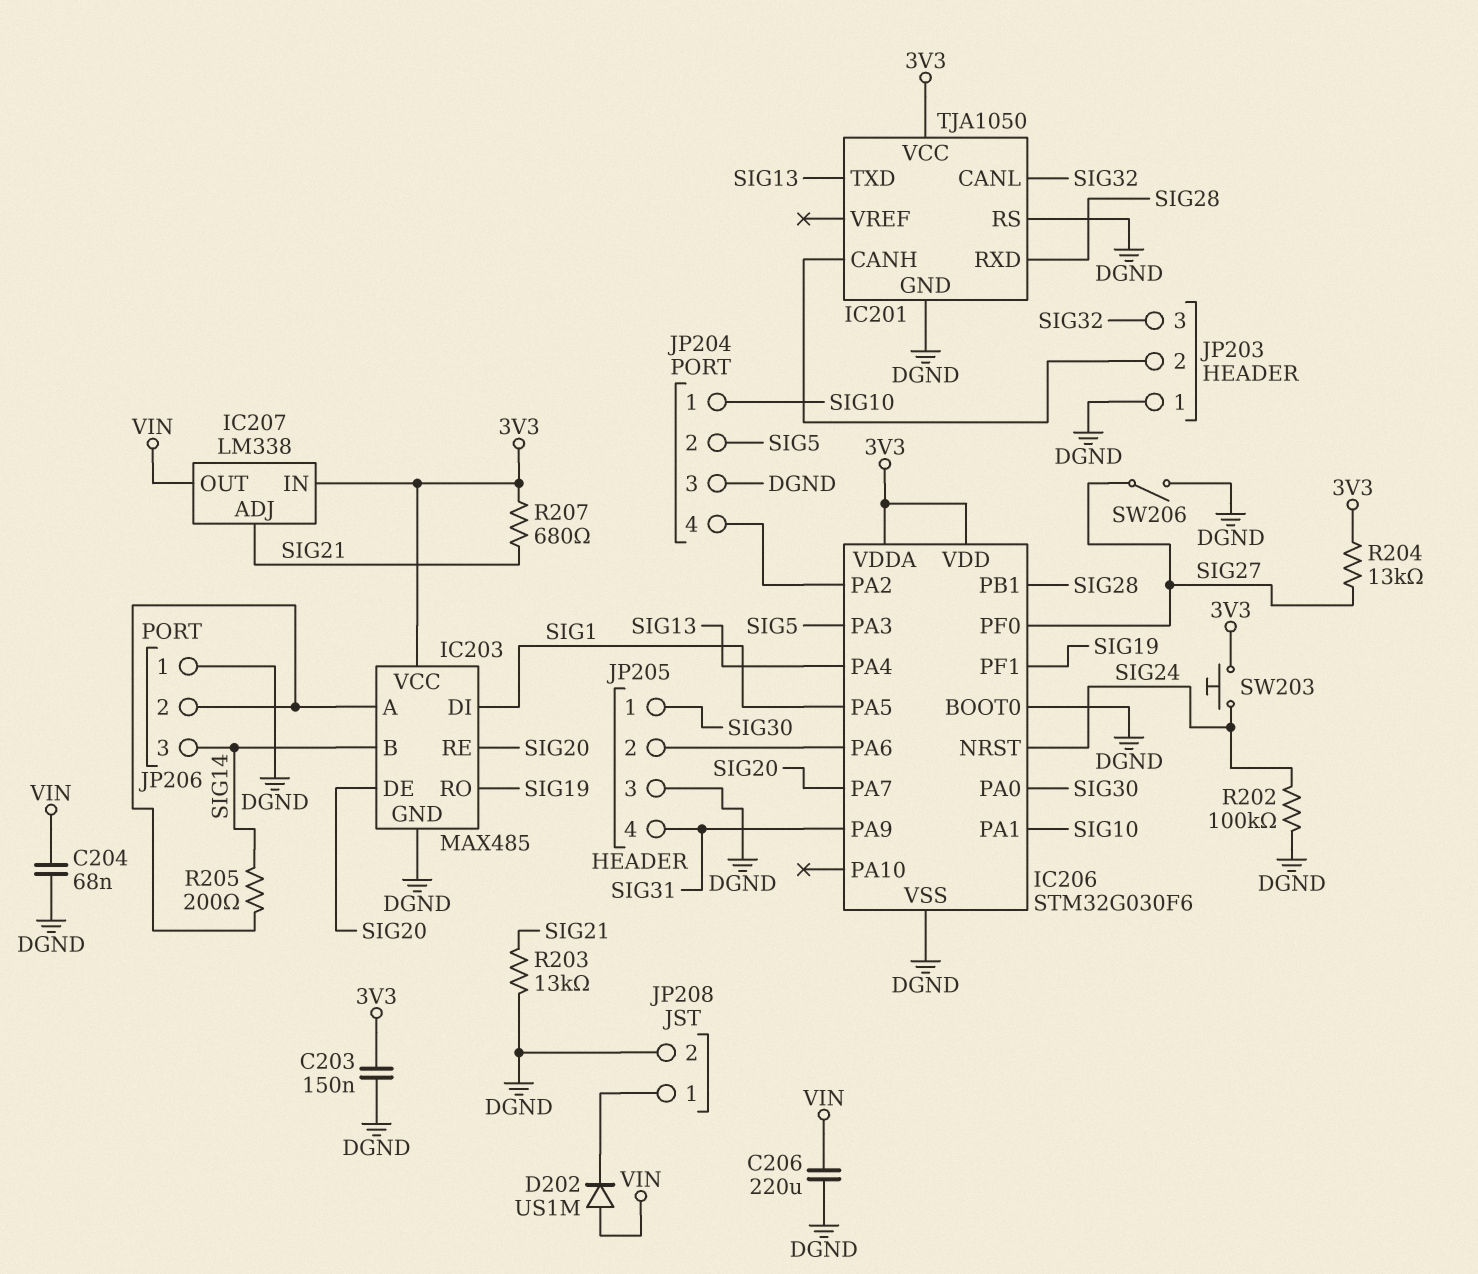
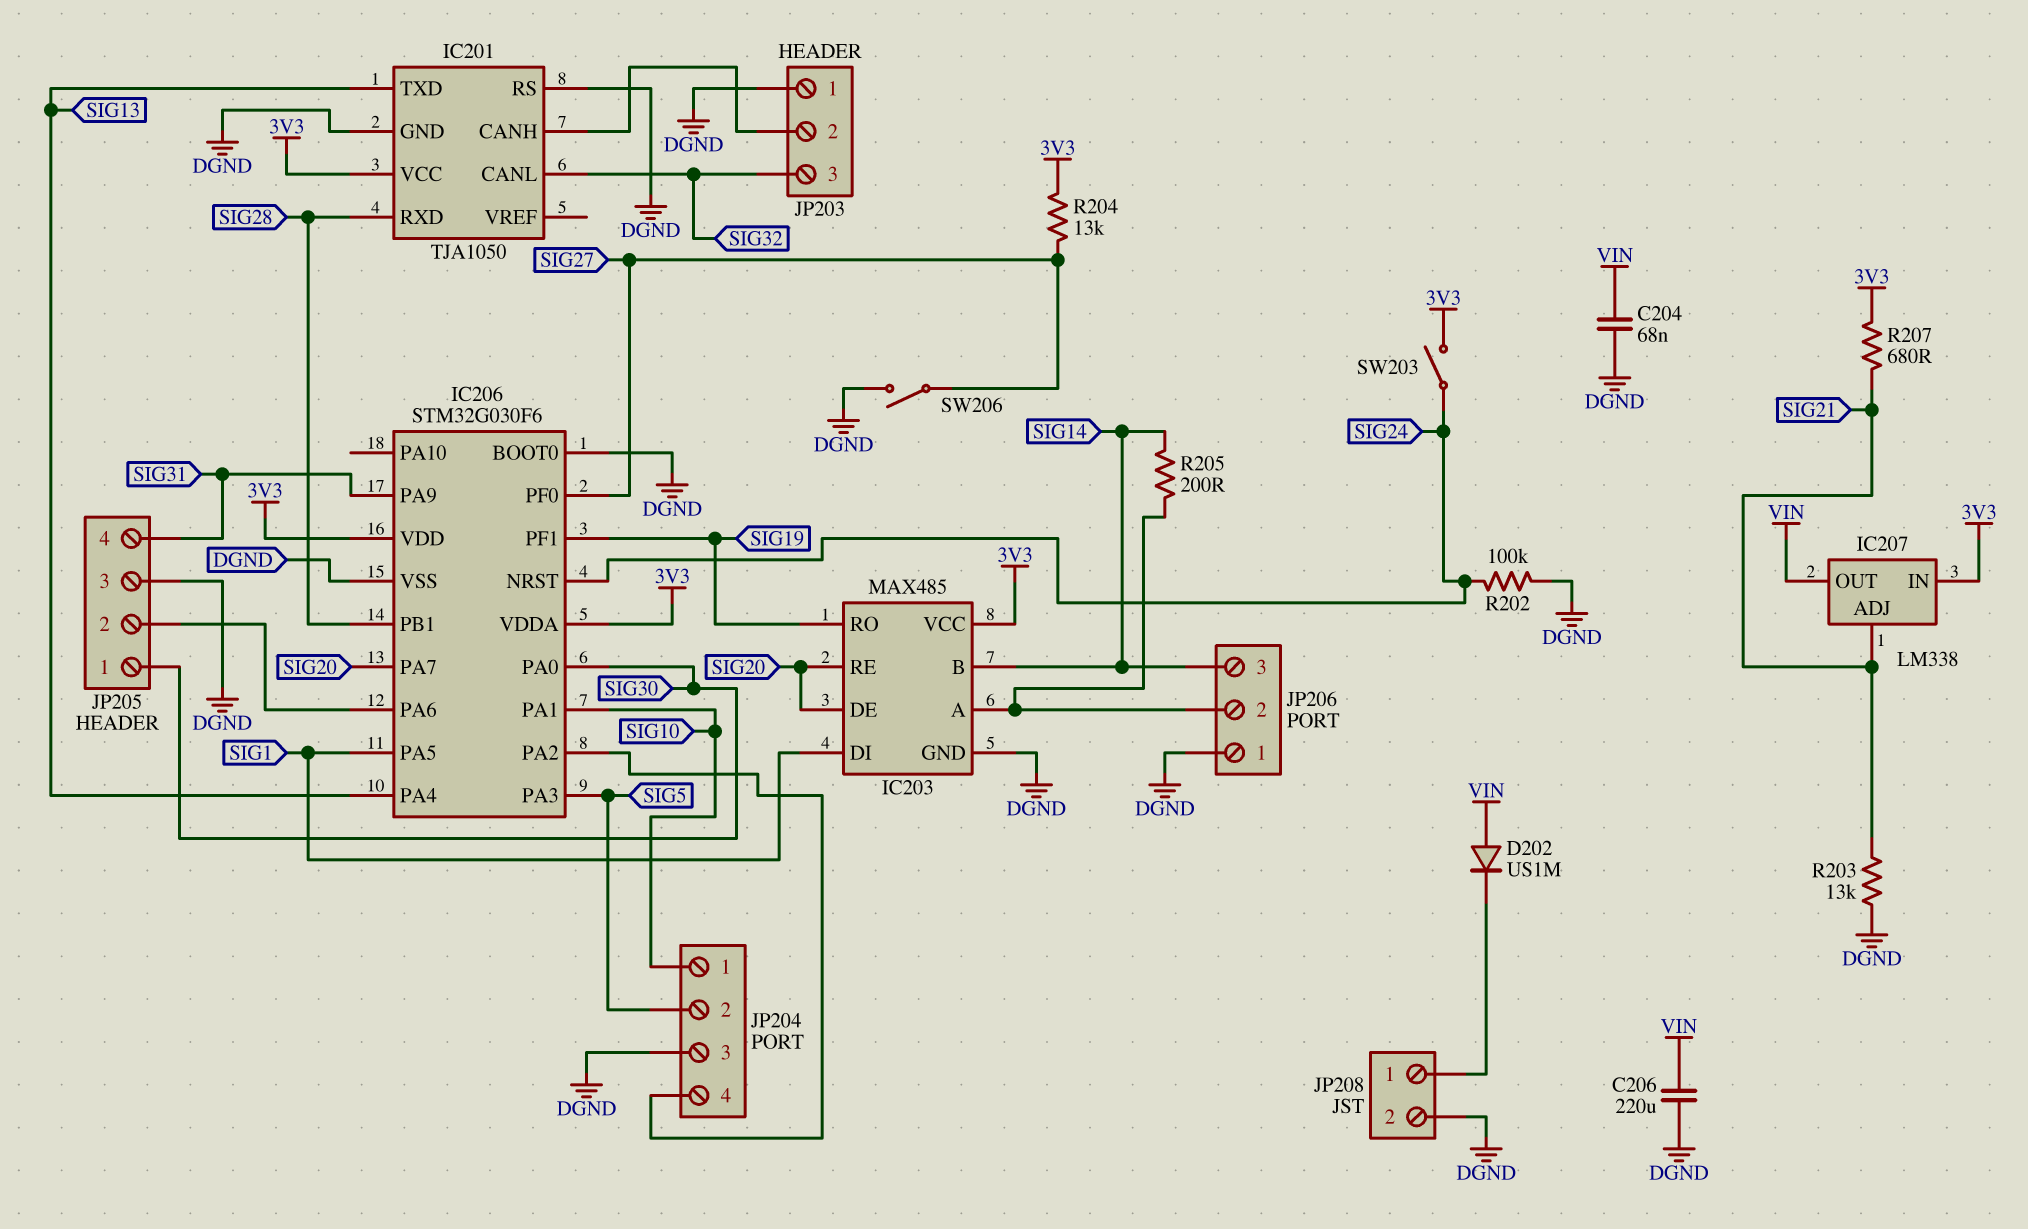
C203: 150nF (3V3, DGND) -> none
SW203: button (3V3, SIG24) -> switch (3V3, SIG24)

